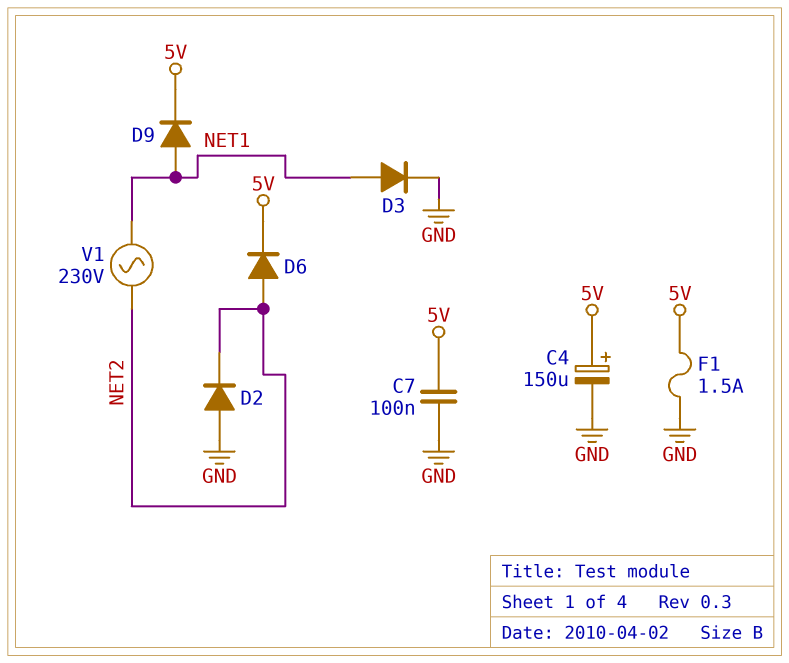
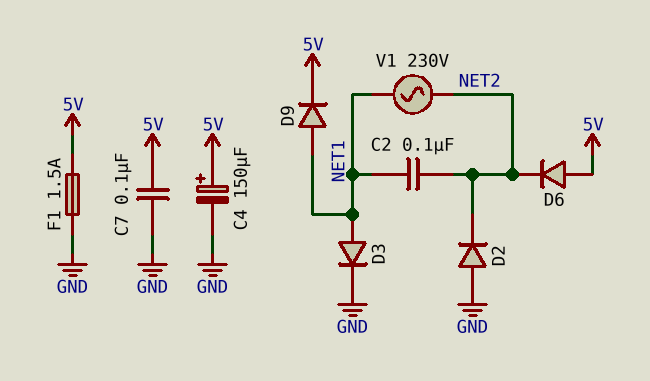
C2: none -> 100nF (NET1, NET2)
D6: diode (A NET2, K 5V) -> diode (A 5V, K NET2)

